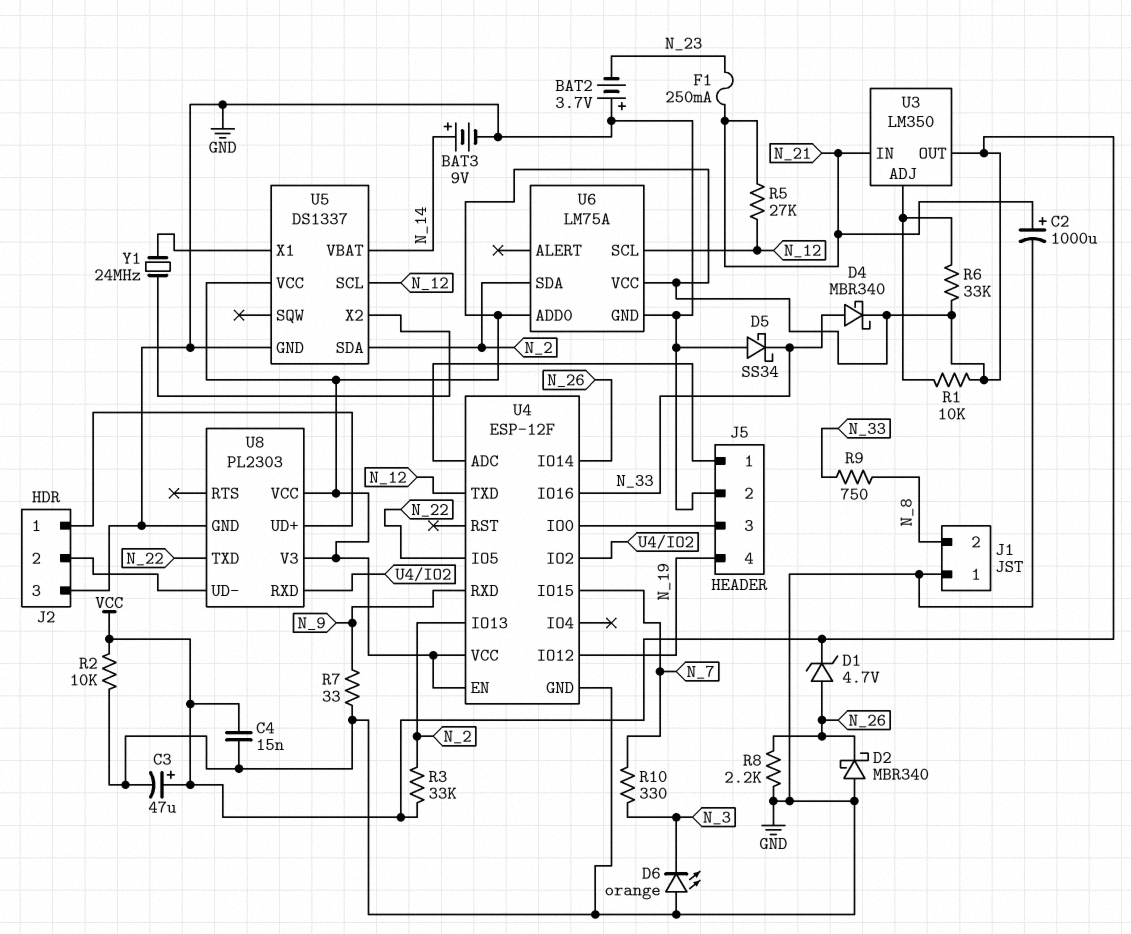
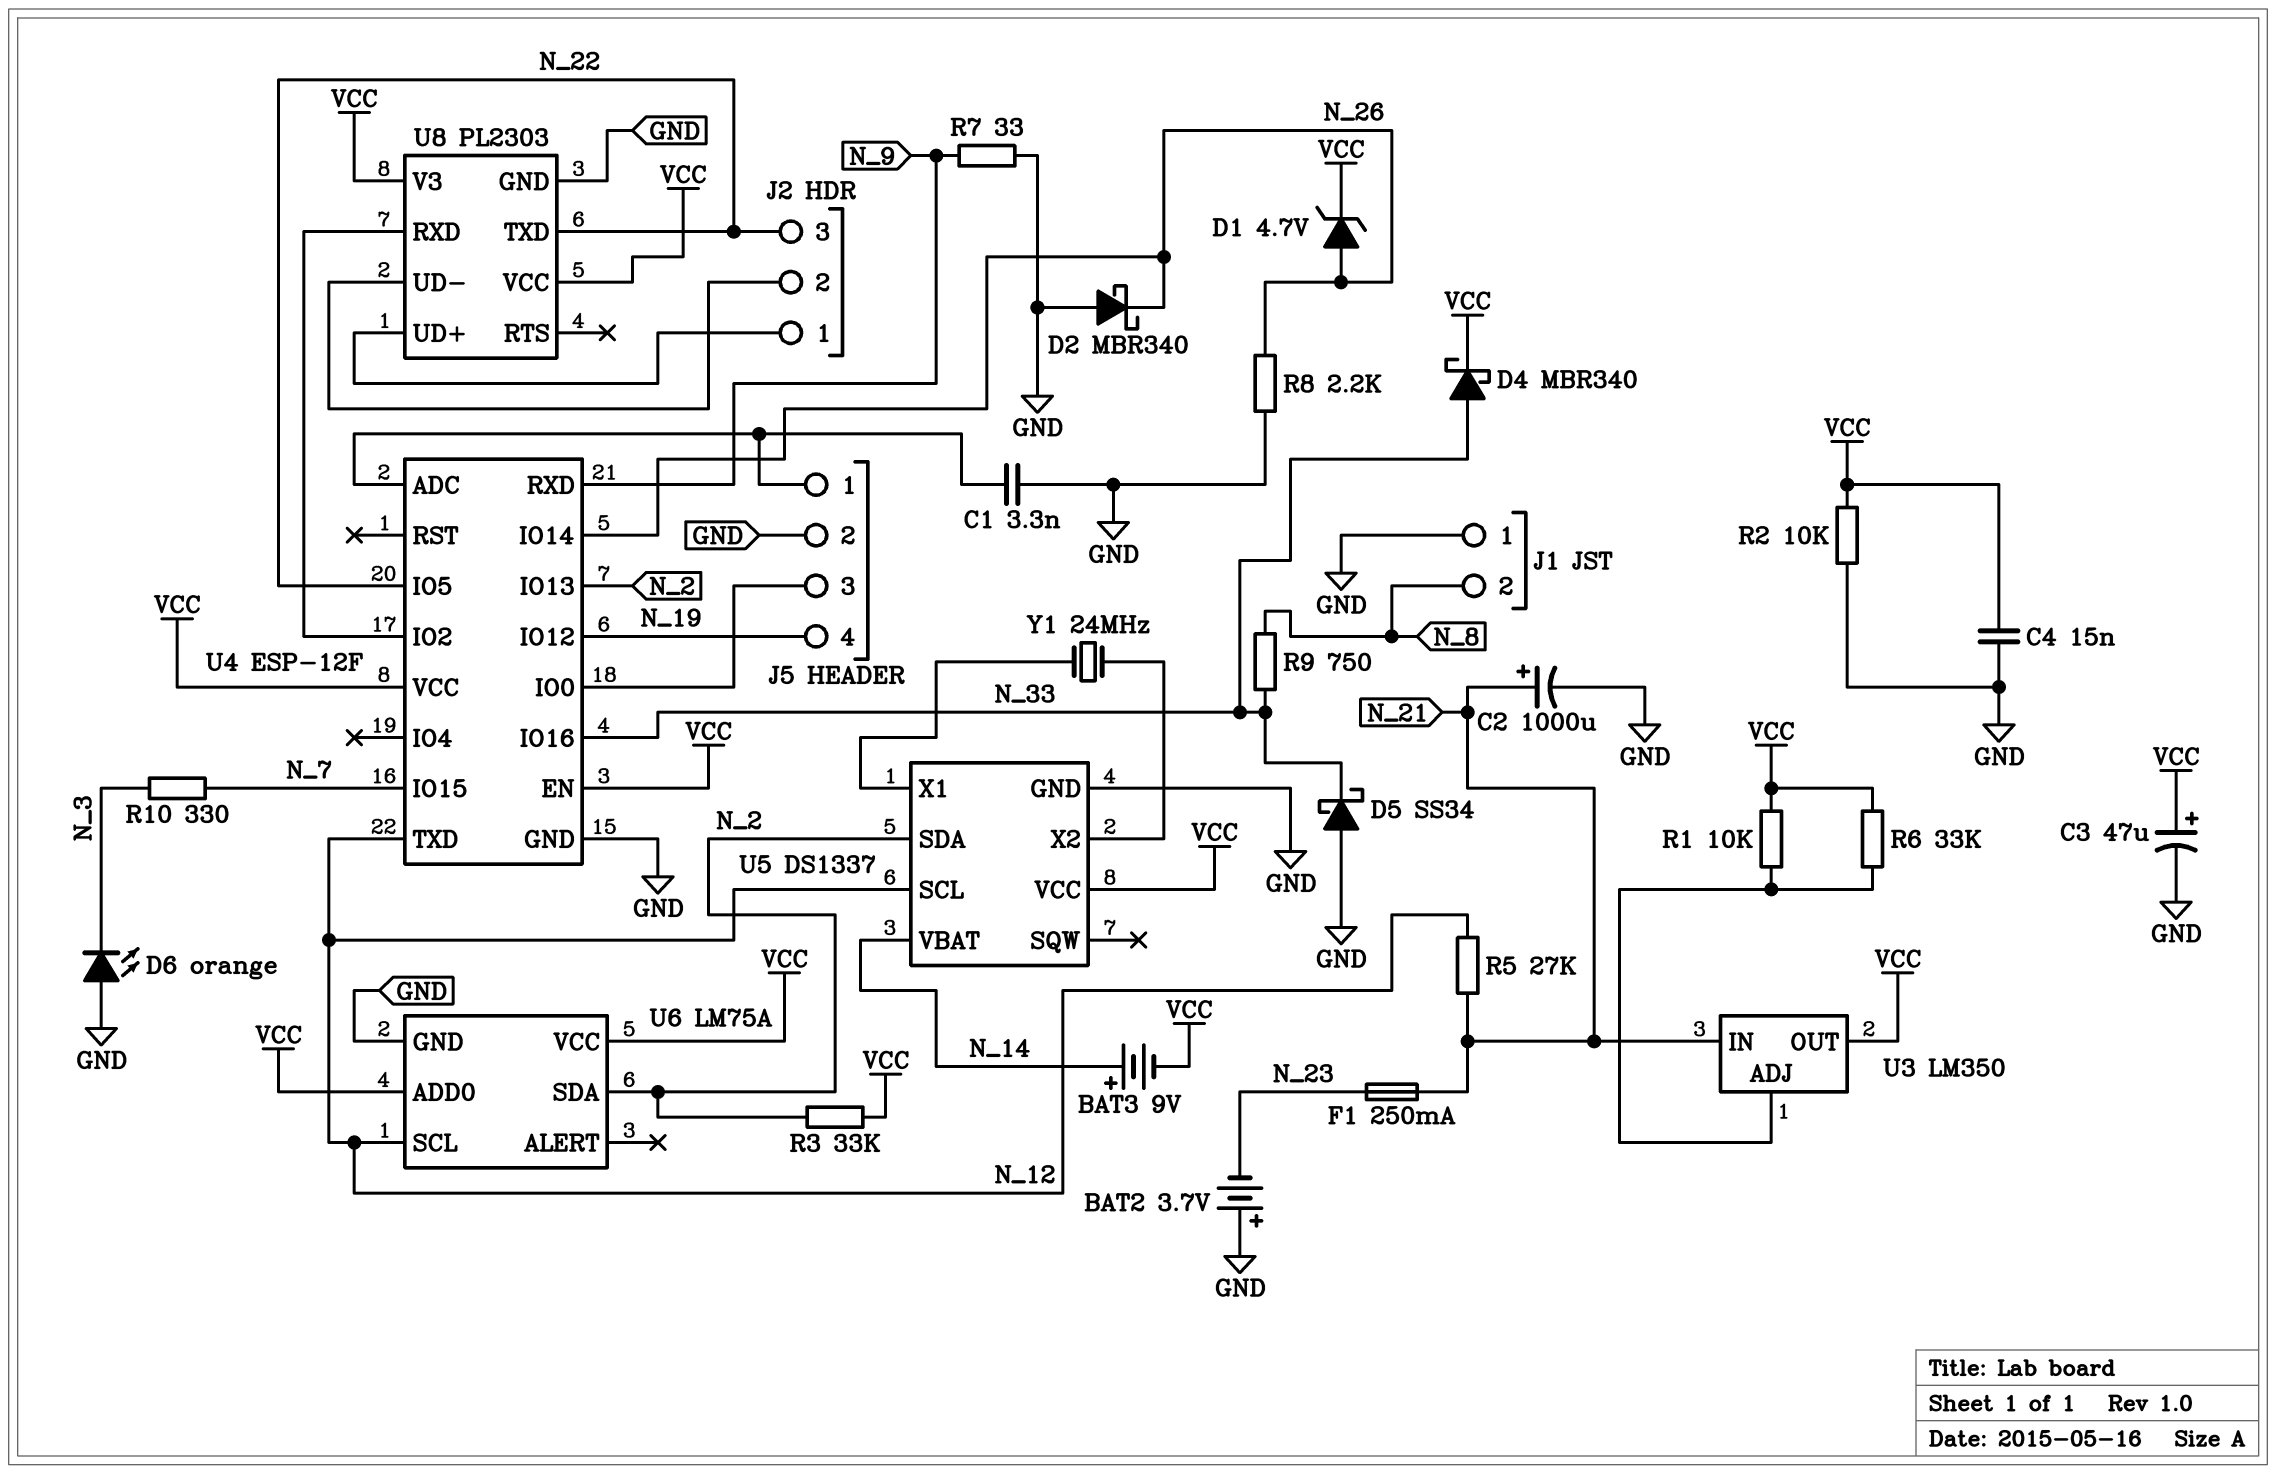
BAT3: 9V (plus N_14, minus GND) -> 9V (plus N_14, minus VCC)
C1: none -> 3.3nF (GND, J5/1)
J2 pin 3: GND -> N_22

